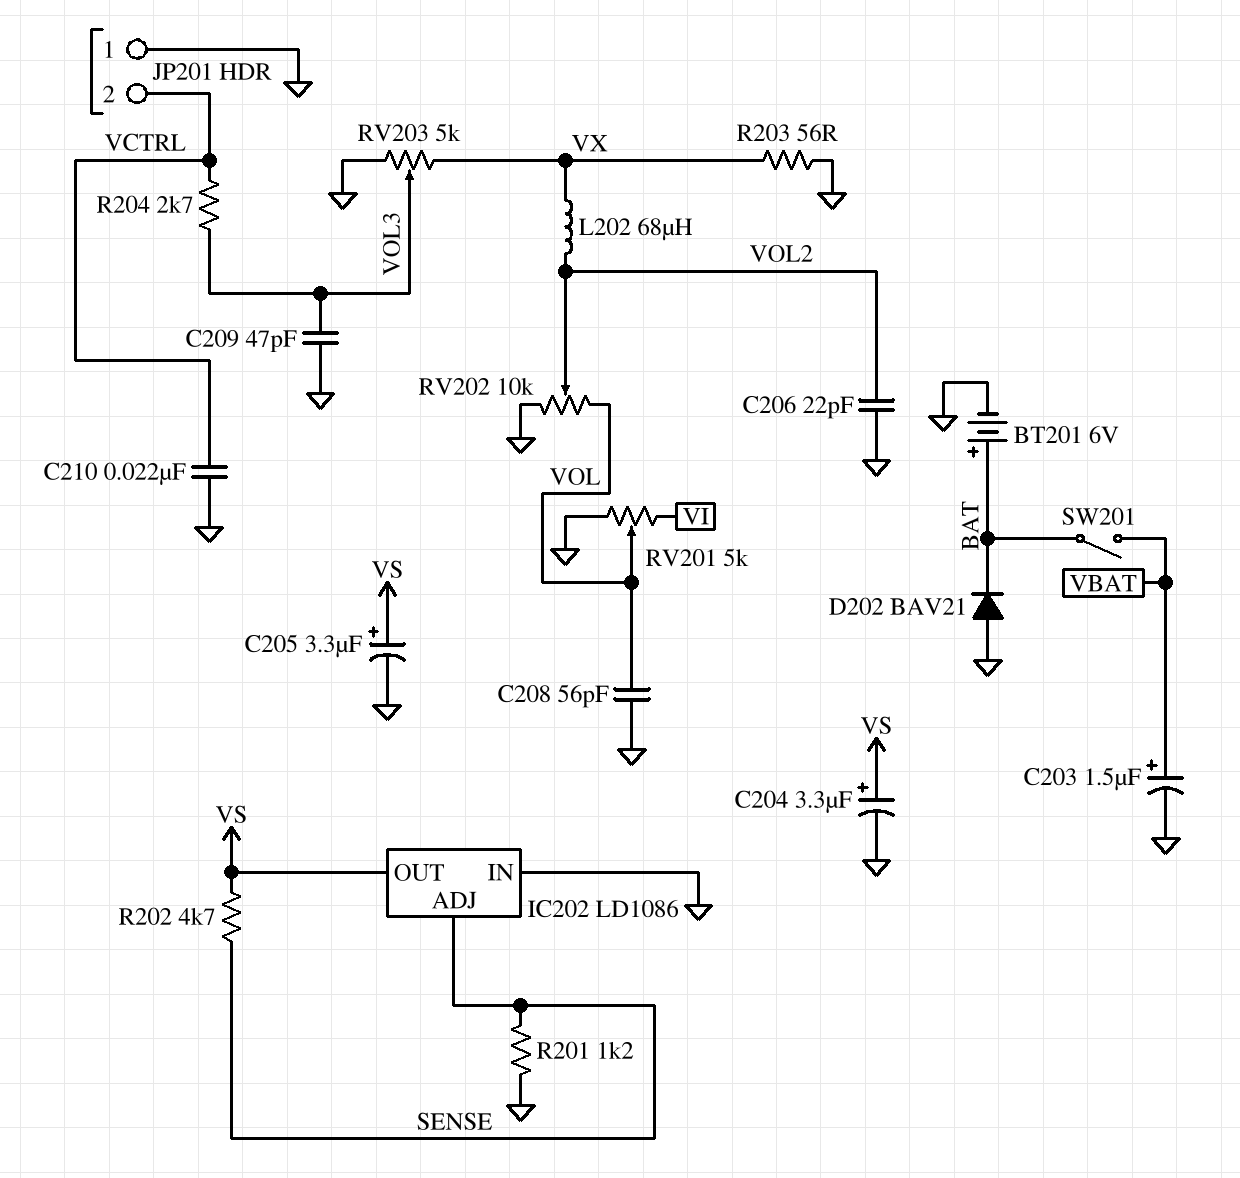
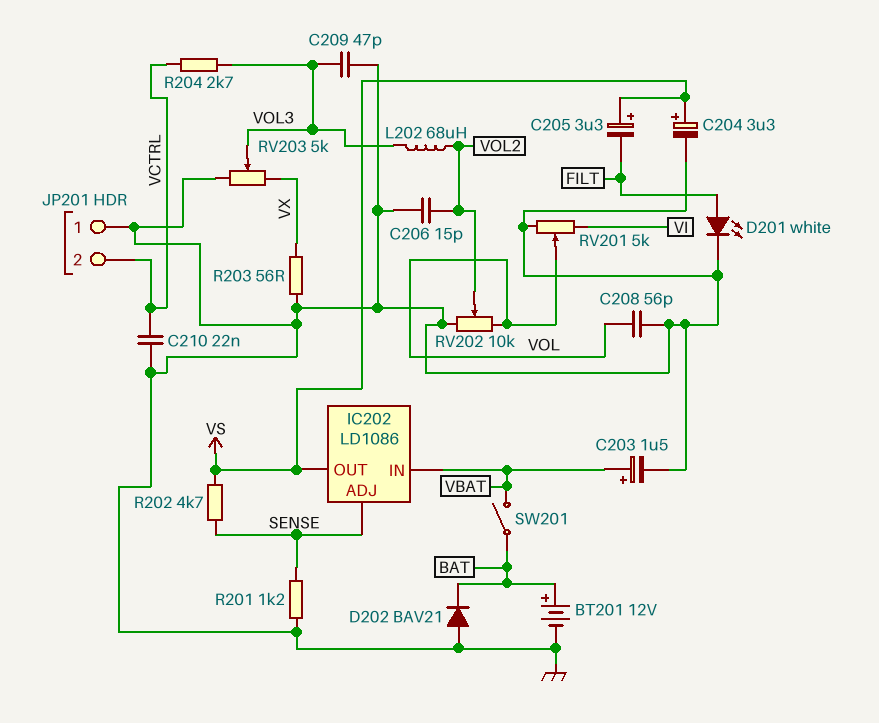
BT201: 6V (plus BAT, minus GND) -> 12V (plus BAT, minus GND)
C205: 3.3uF (plus VS, minus GND) -> 3.3uF (plus VS, minus FILT)
C206: 22pF (GND, VOL2) -> 15pF (GND, VOL2)
D201: none -> LED white (A FILT, K GND)
IC202 pin IN: GND -> VBAT
L202: 68uH (VOL2, VX) -> 68uH (VOL2, VOL3)

